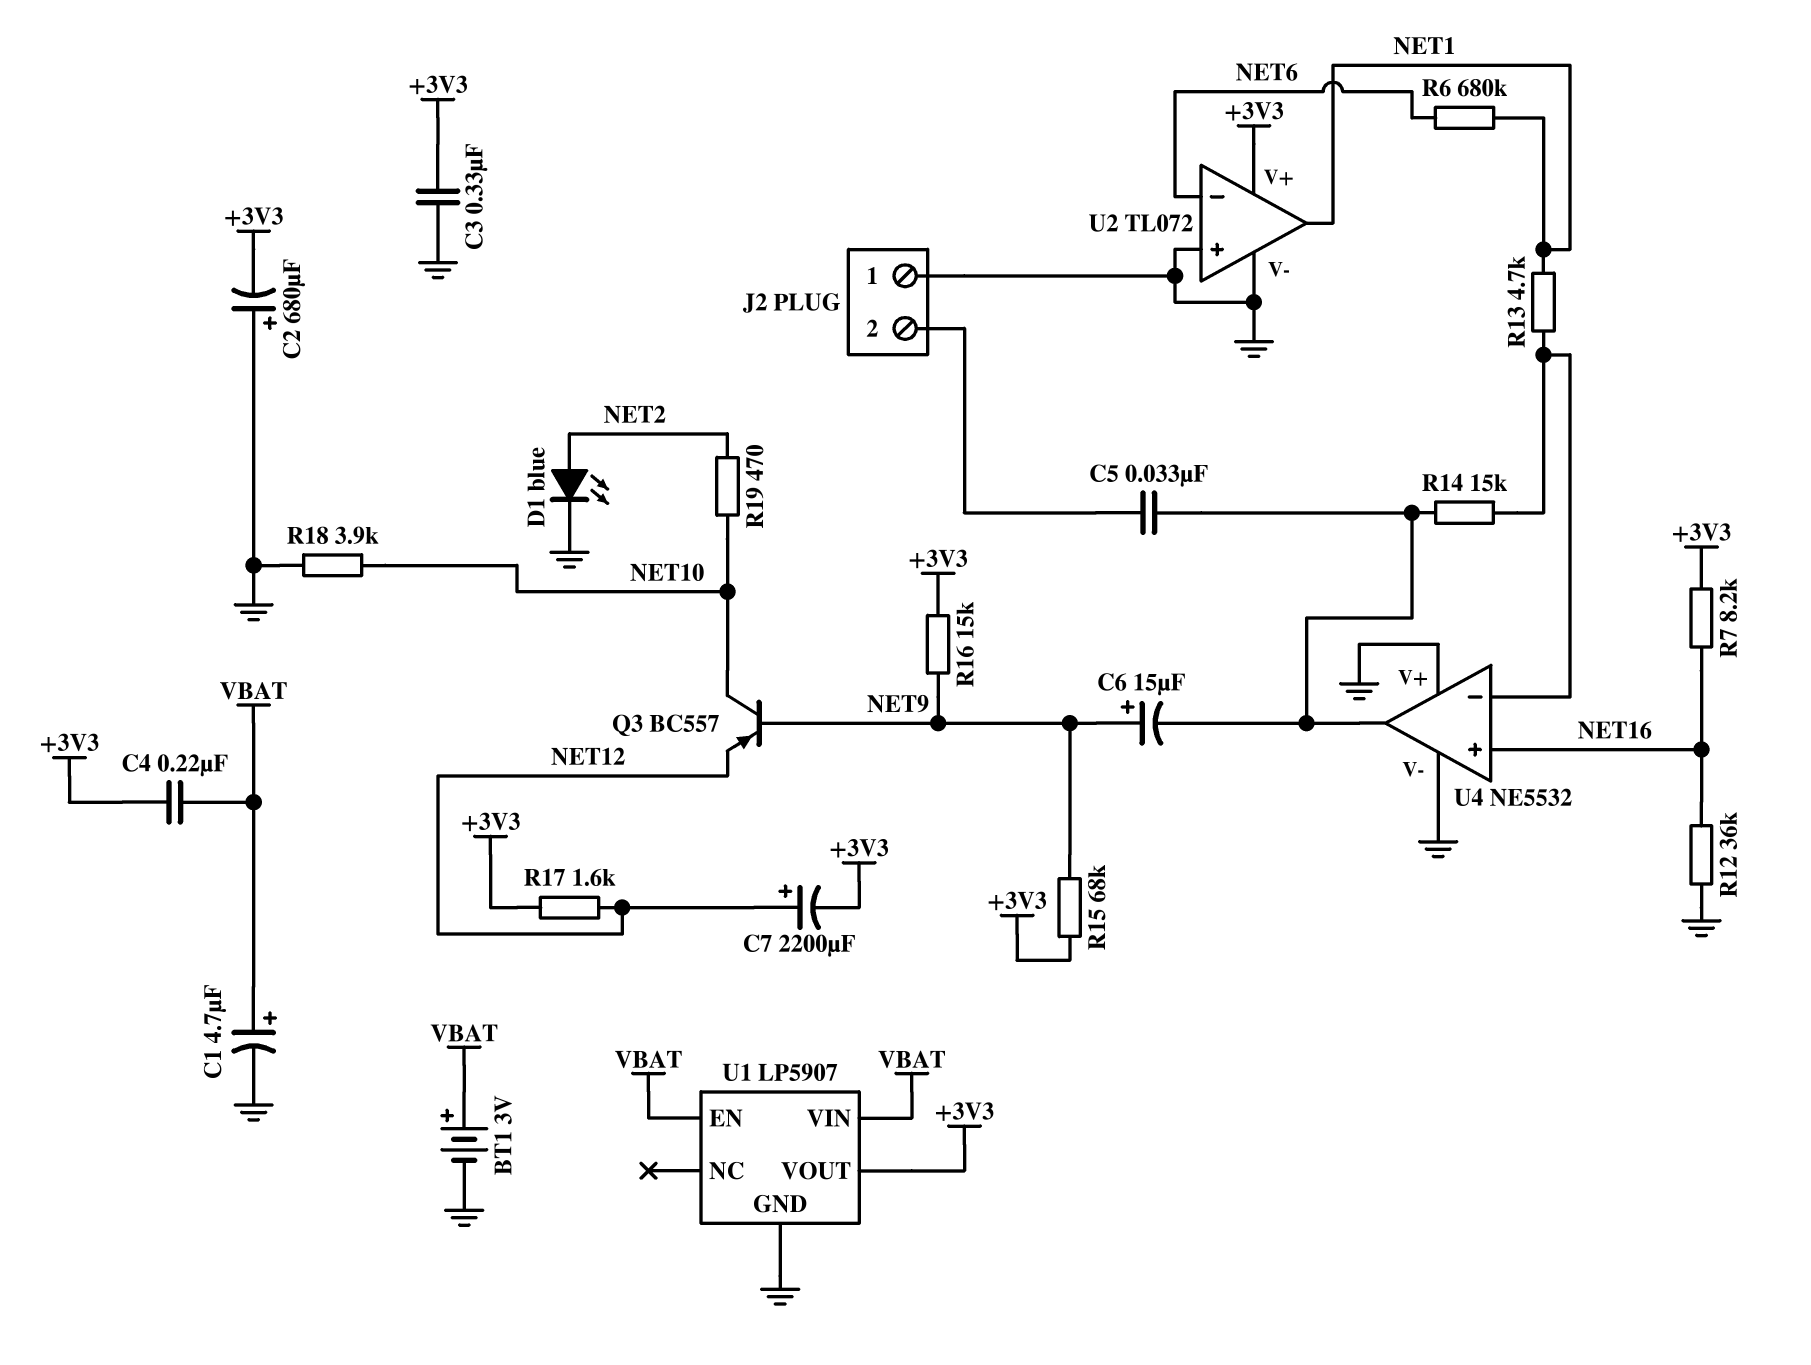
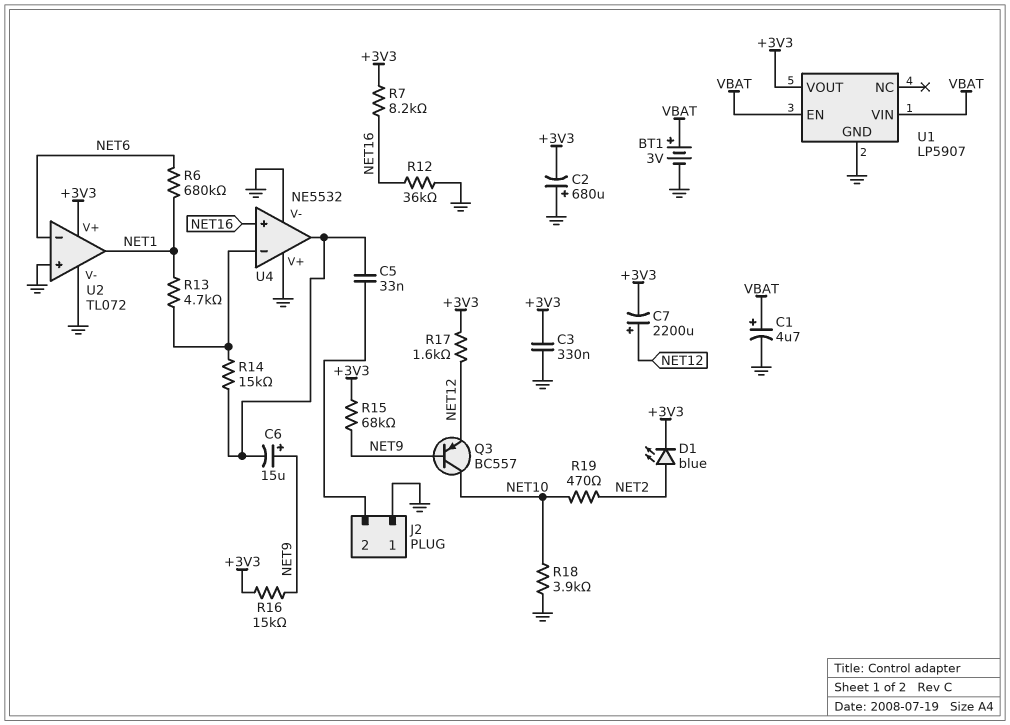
C4: 220nF (+3V3, VBAT) -> none
D1: LED blue (A NET2, K GND) -> LED blue (A NET2, K +3V3)

